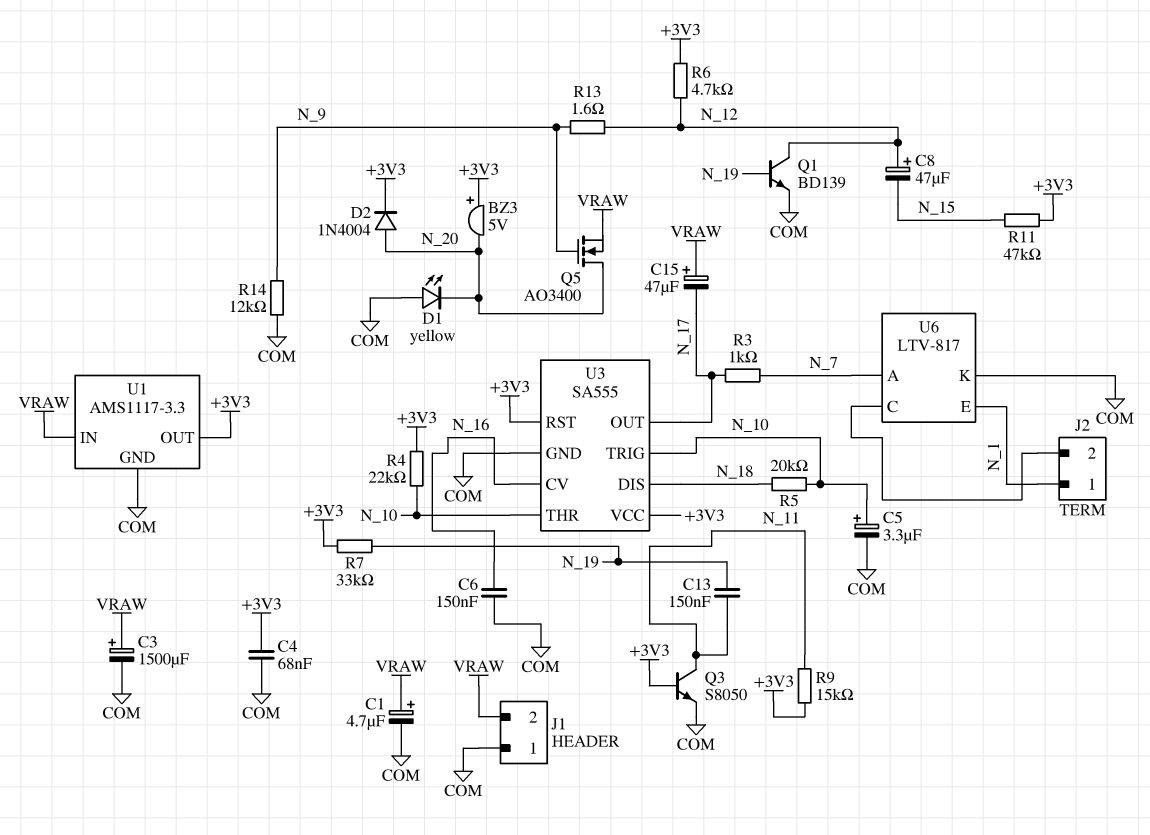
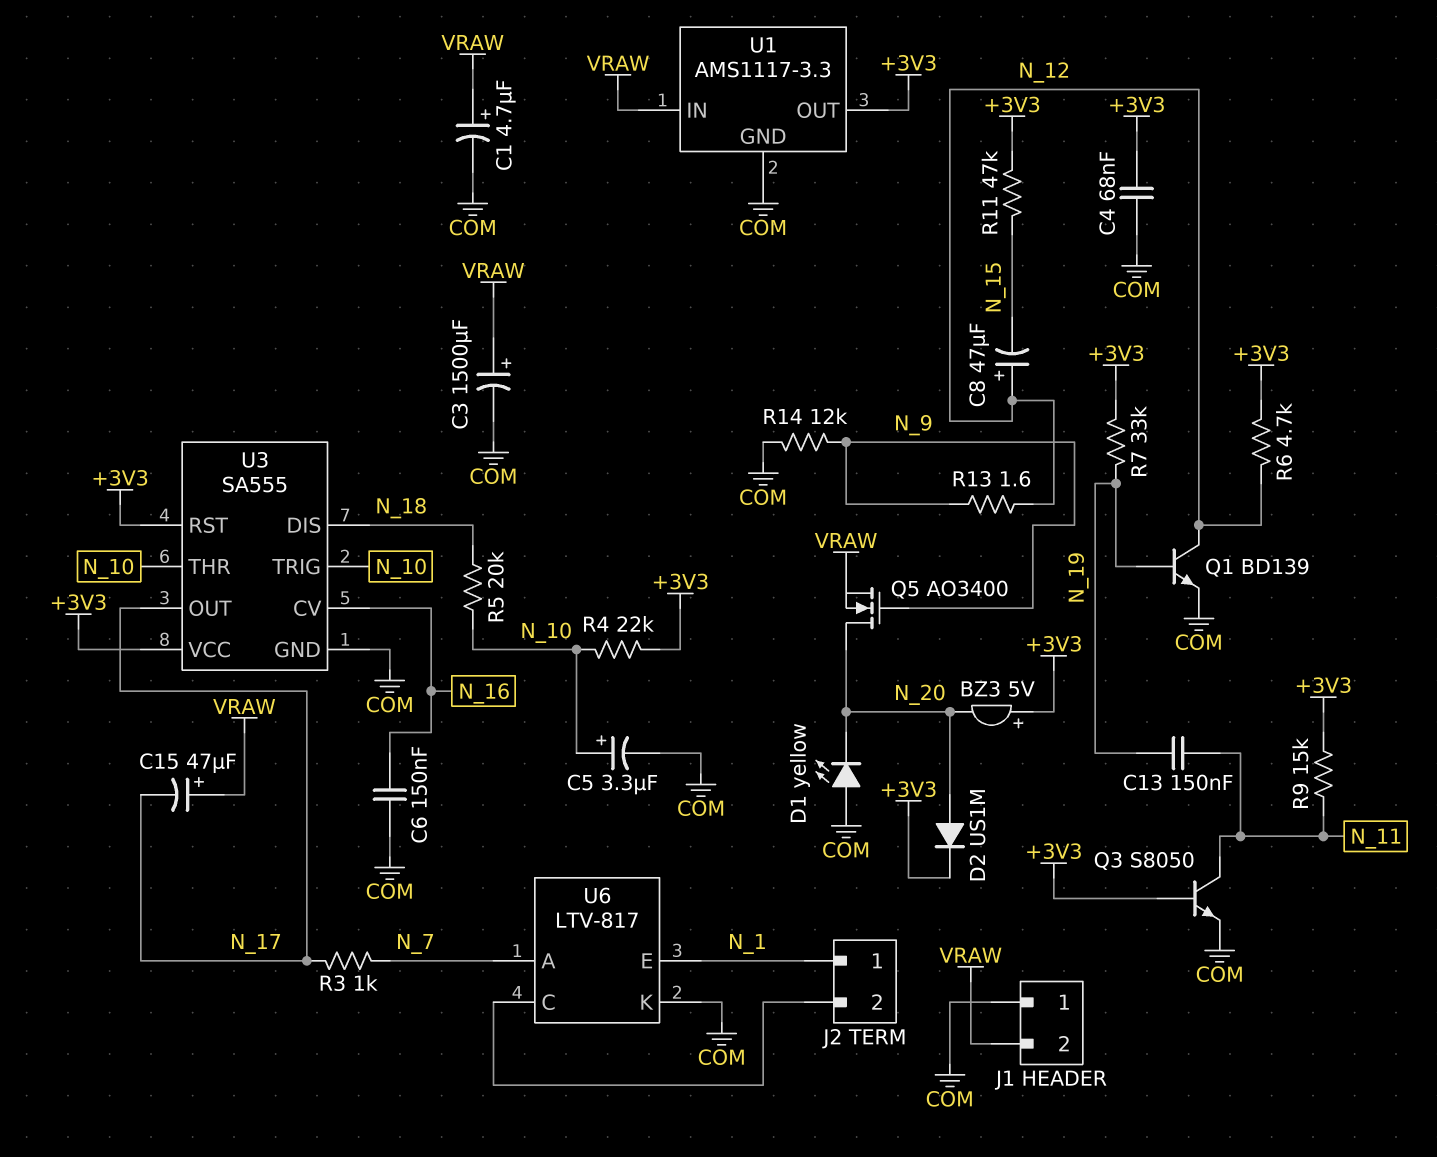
D2: diode 1N4004 (A N_20, K +3V3) -> diode US1M (A N_20, K +3V3)

